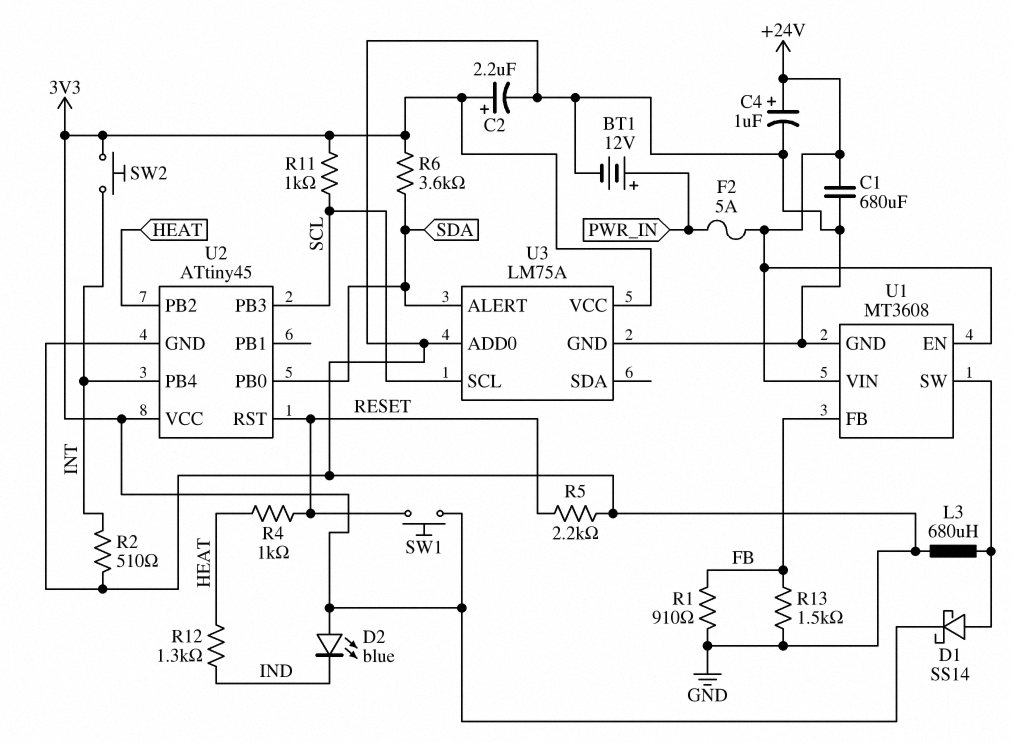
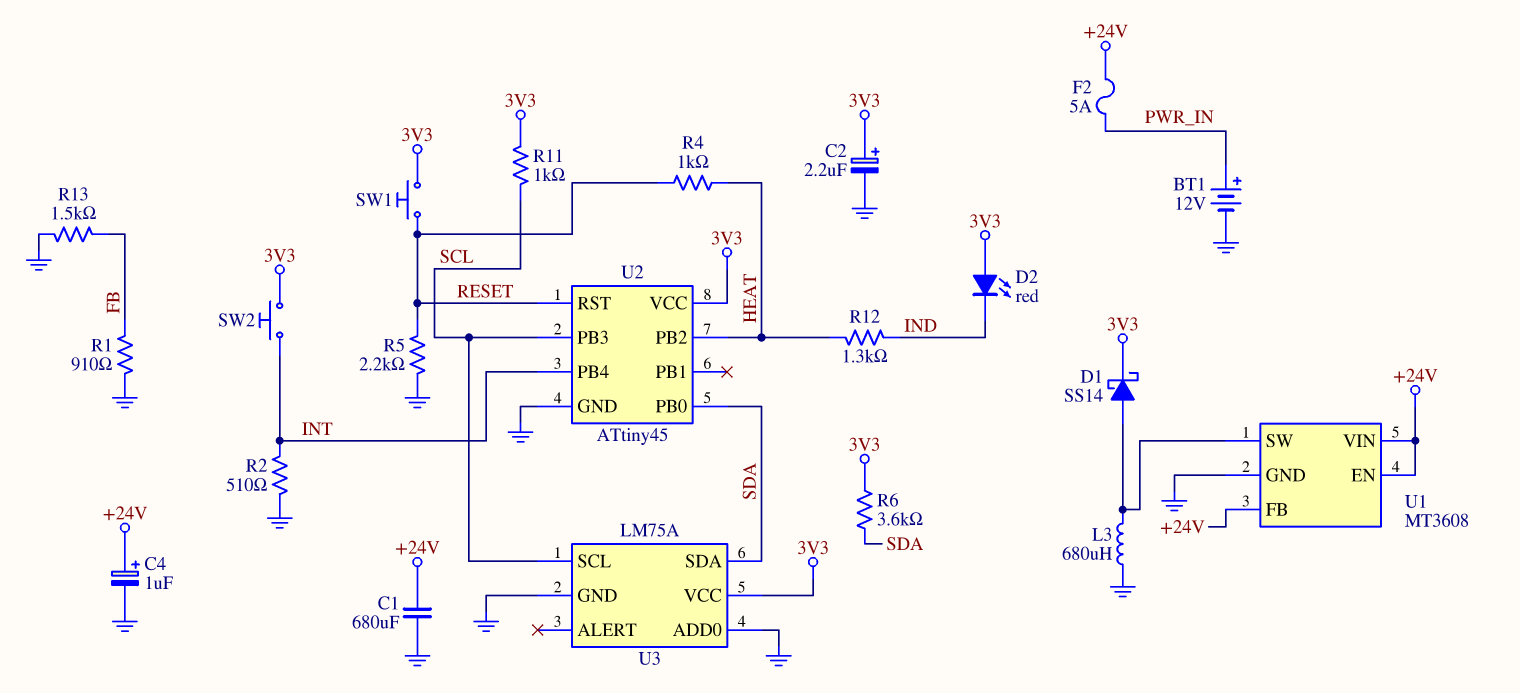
D2: LED blue (A 3V3, K IND) -> LED red (A 3V3, K IND)
U1 pin FB: FB -> +24V
U3 pin ALERT: SDA -> none
U3 pin SDA: none -> SDA

